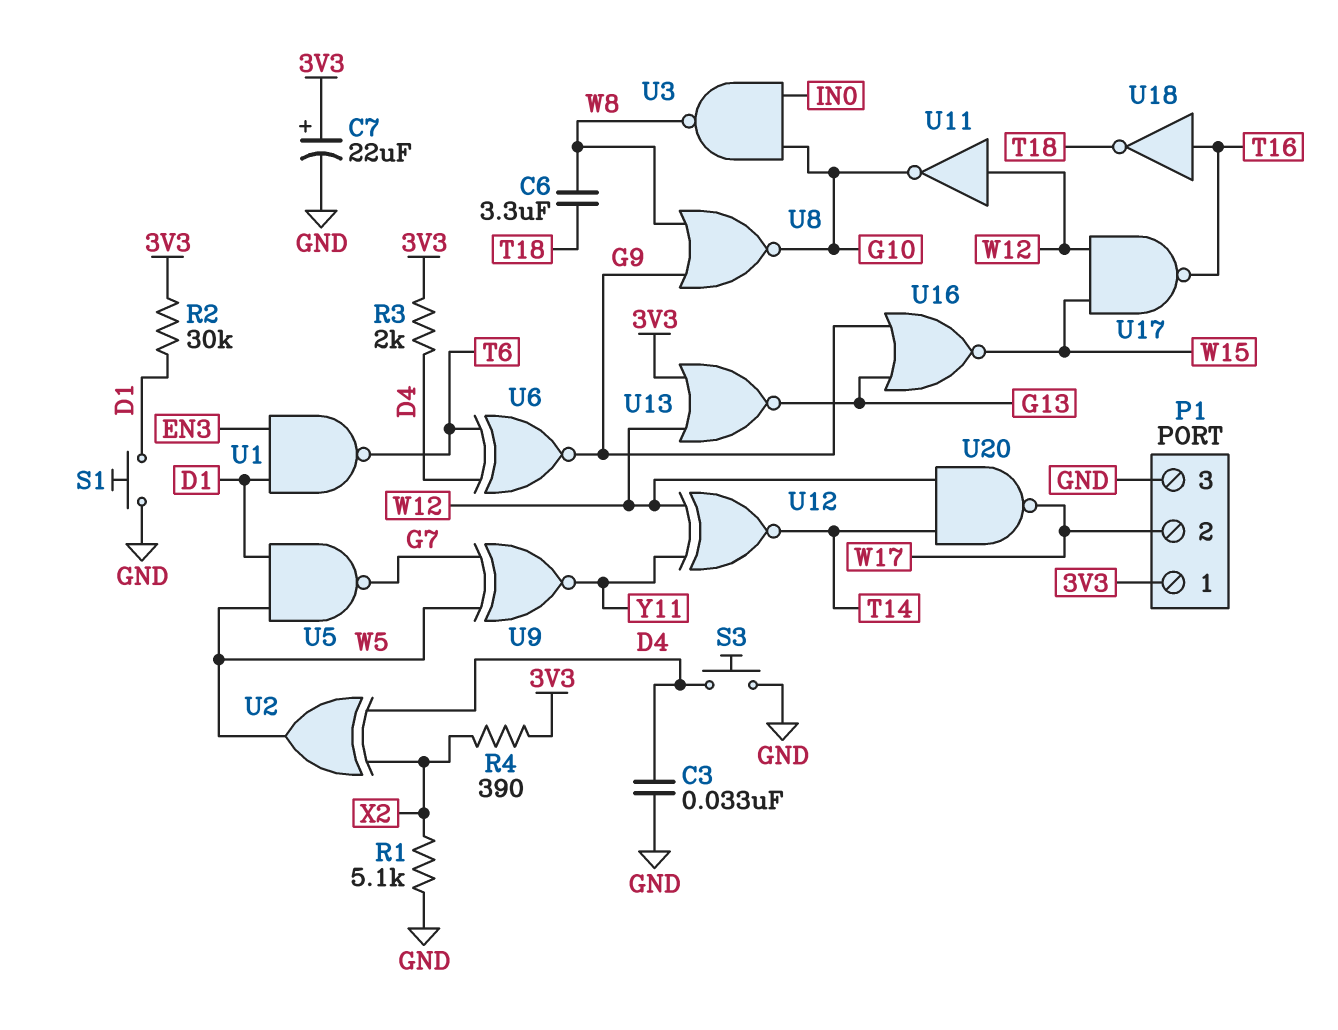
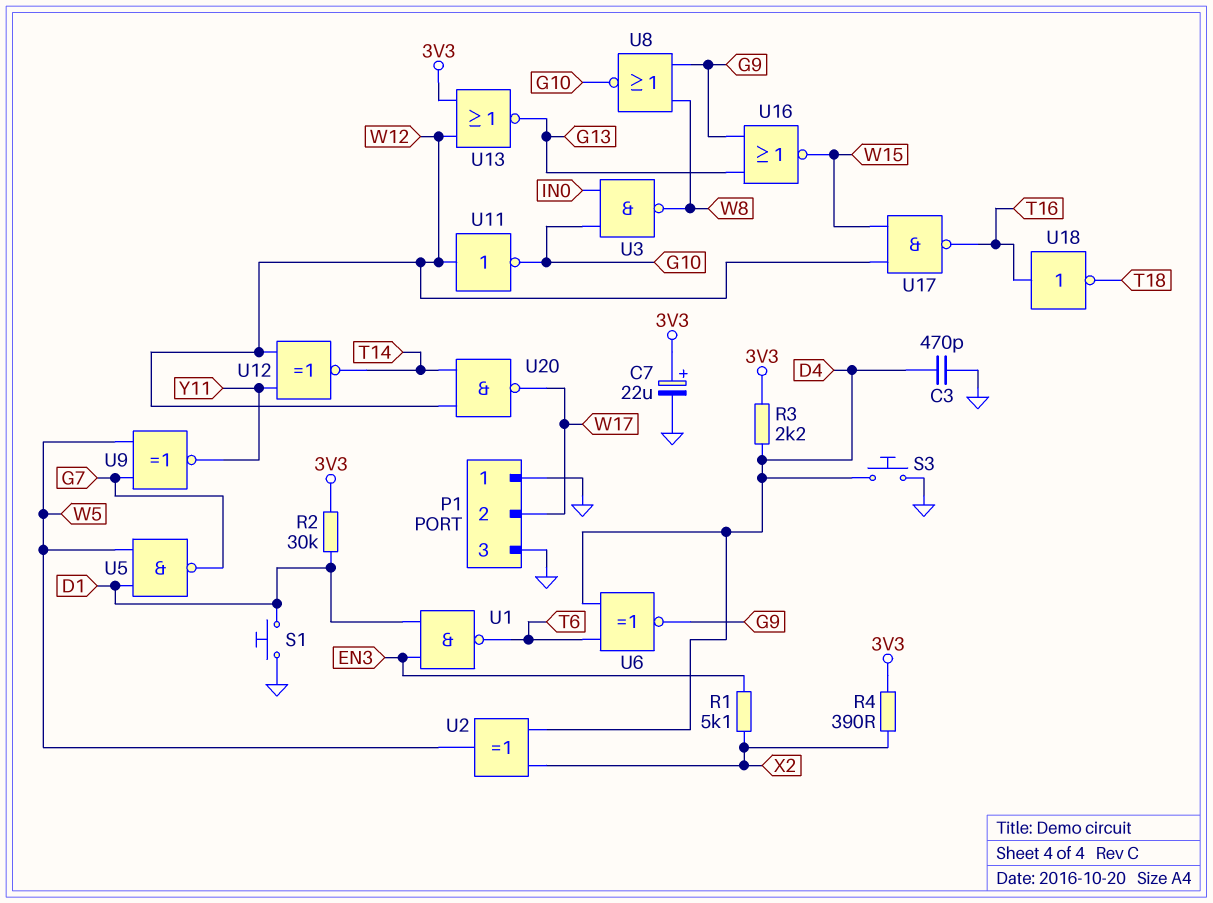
C3: 33nF (D4, GND) -> 470pF (D4, GND)
C6: 3.3uF (T18, W8) -> none
P1 pin 1: 3V3 -> GND
R1: 5.1k (GND, X2) -> 5.1k (EN3, X2)
R3: 2k (3V3, D4) -> 2.2k (3V3, D4)

